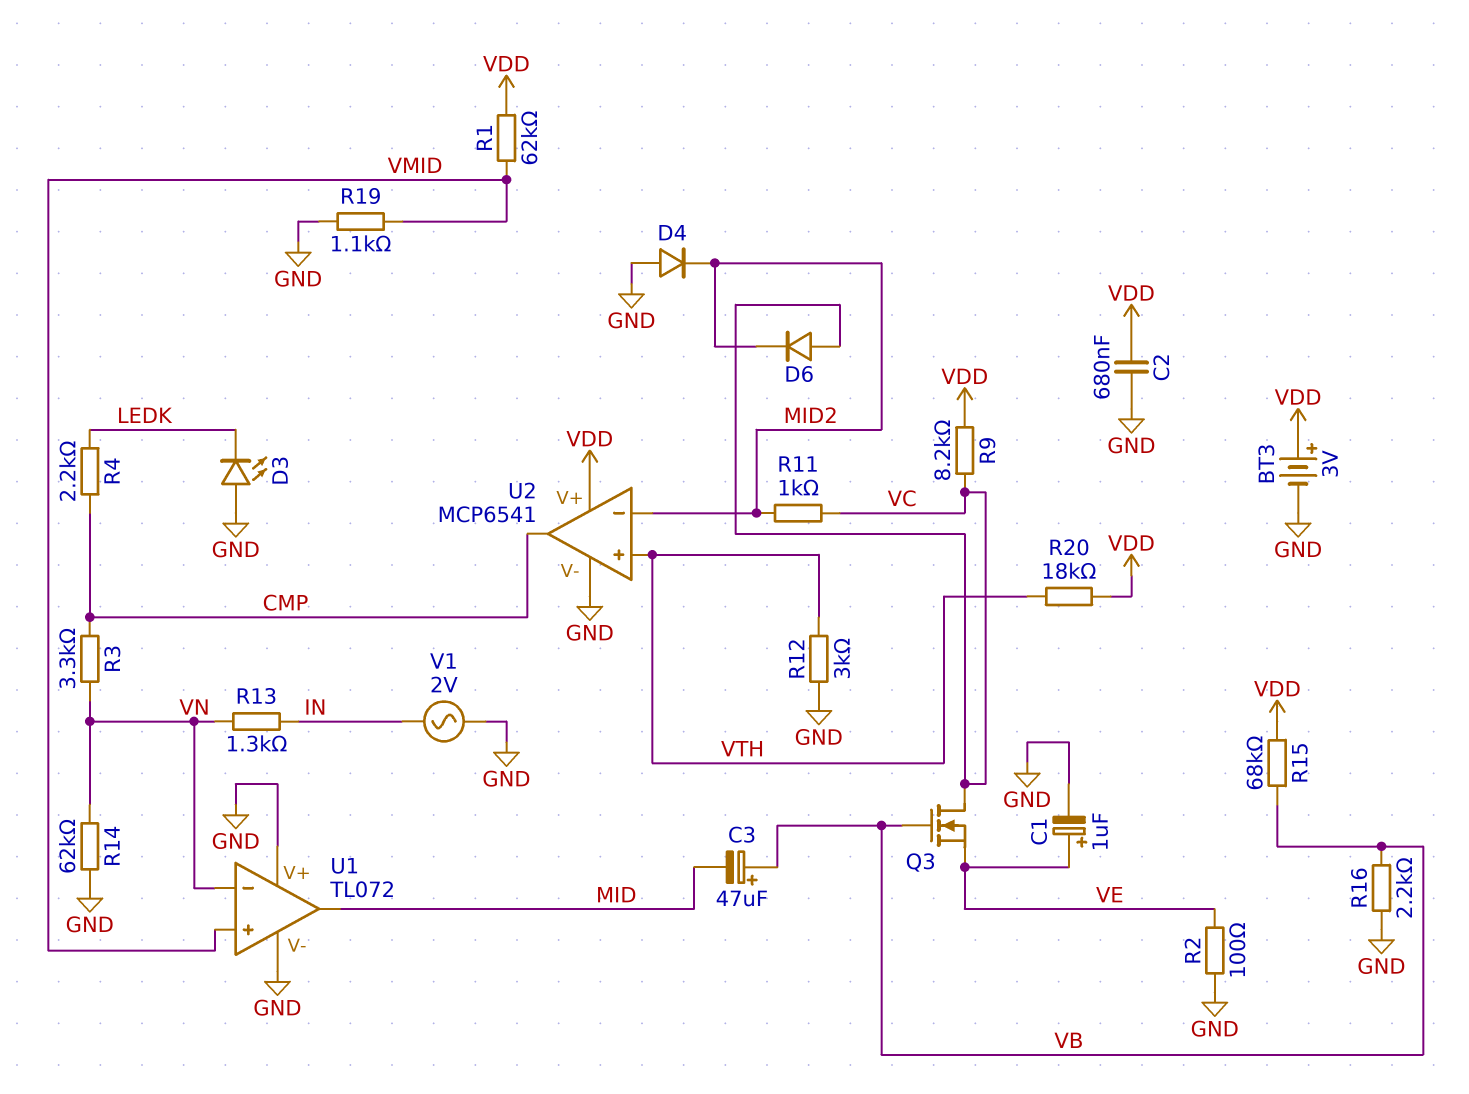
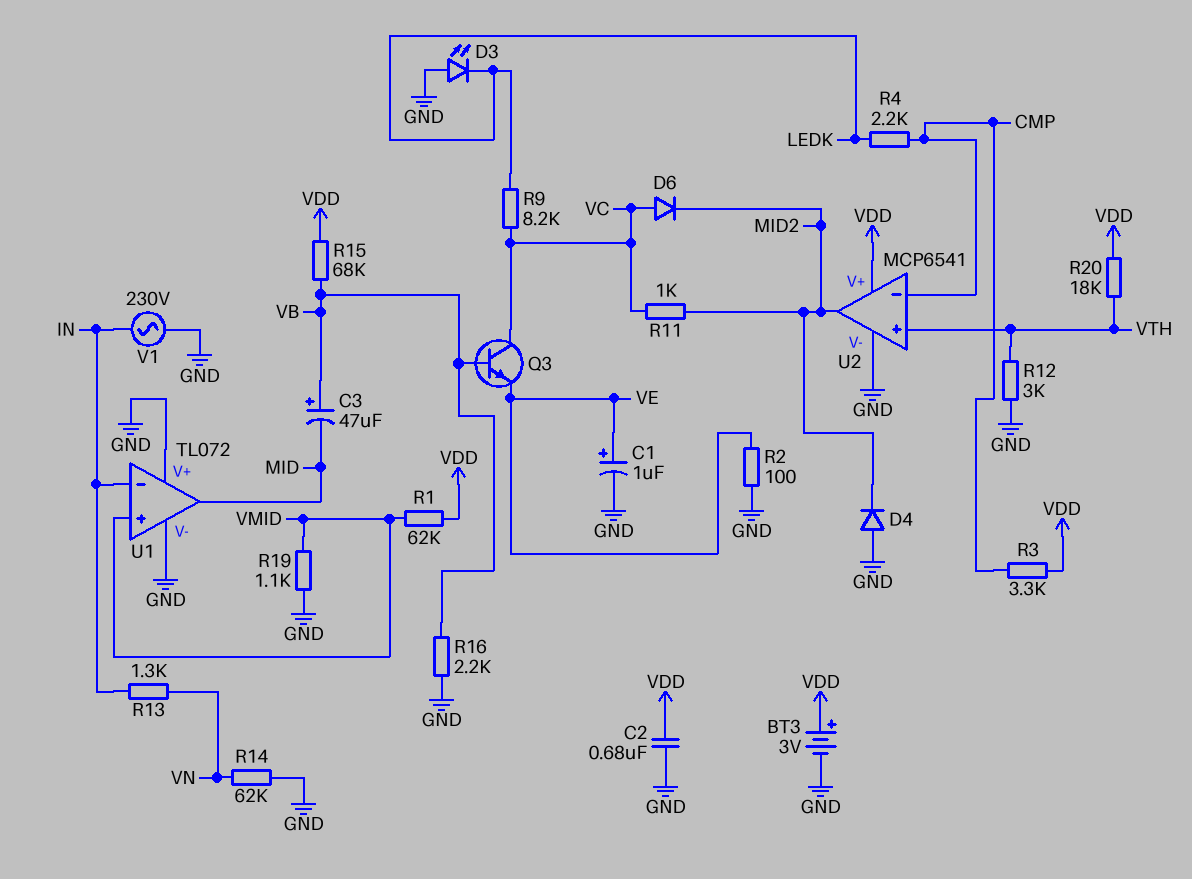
Q3: NMOS (G VB, D VC, S VE) -> NPN (B VB, C VC, E VE)
R3: 3.3k (CMP, VN) -> 3.3k (CMP, VDD)
R9: 8.2k (VC, VDD) -> 8.2k (LEDK, VC)
U1 pin in-: VN -> IN
U2 pin in-: MID2 -> CMP
U2 pin out: CMP -> MID2
V1: AC 2V (GND, IN) -> AC 230V (GND, IN)

